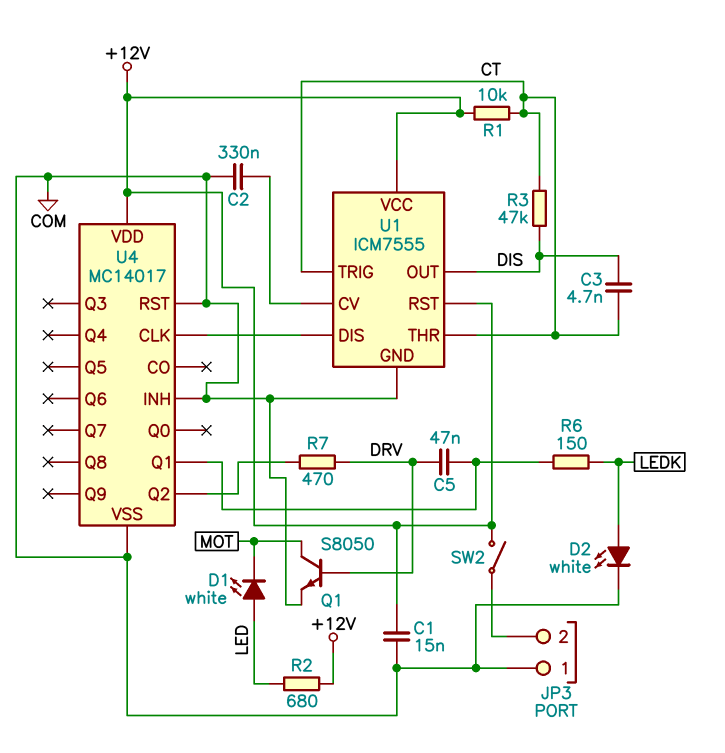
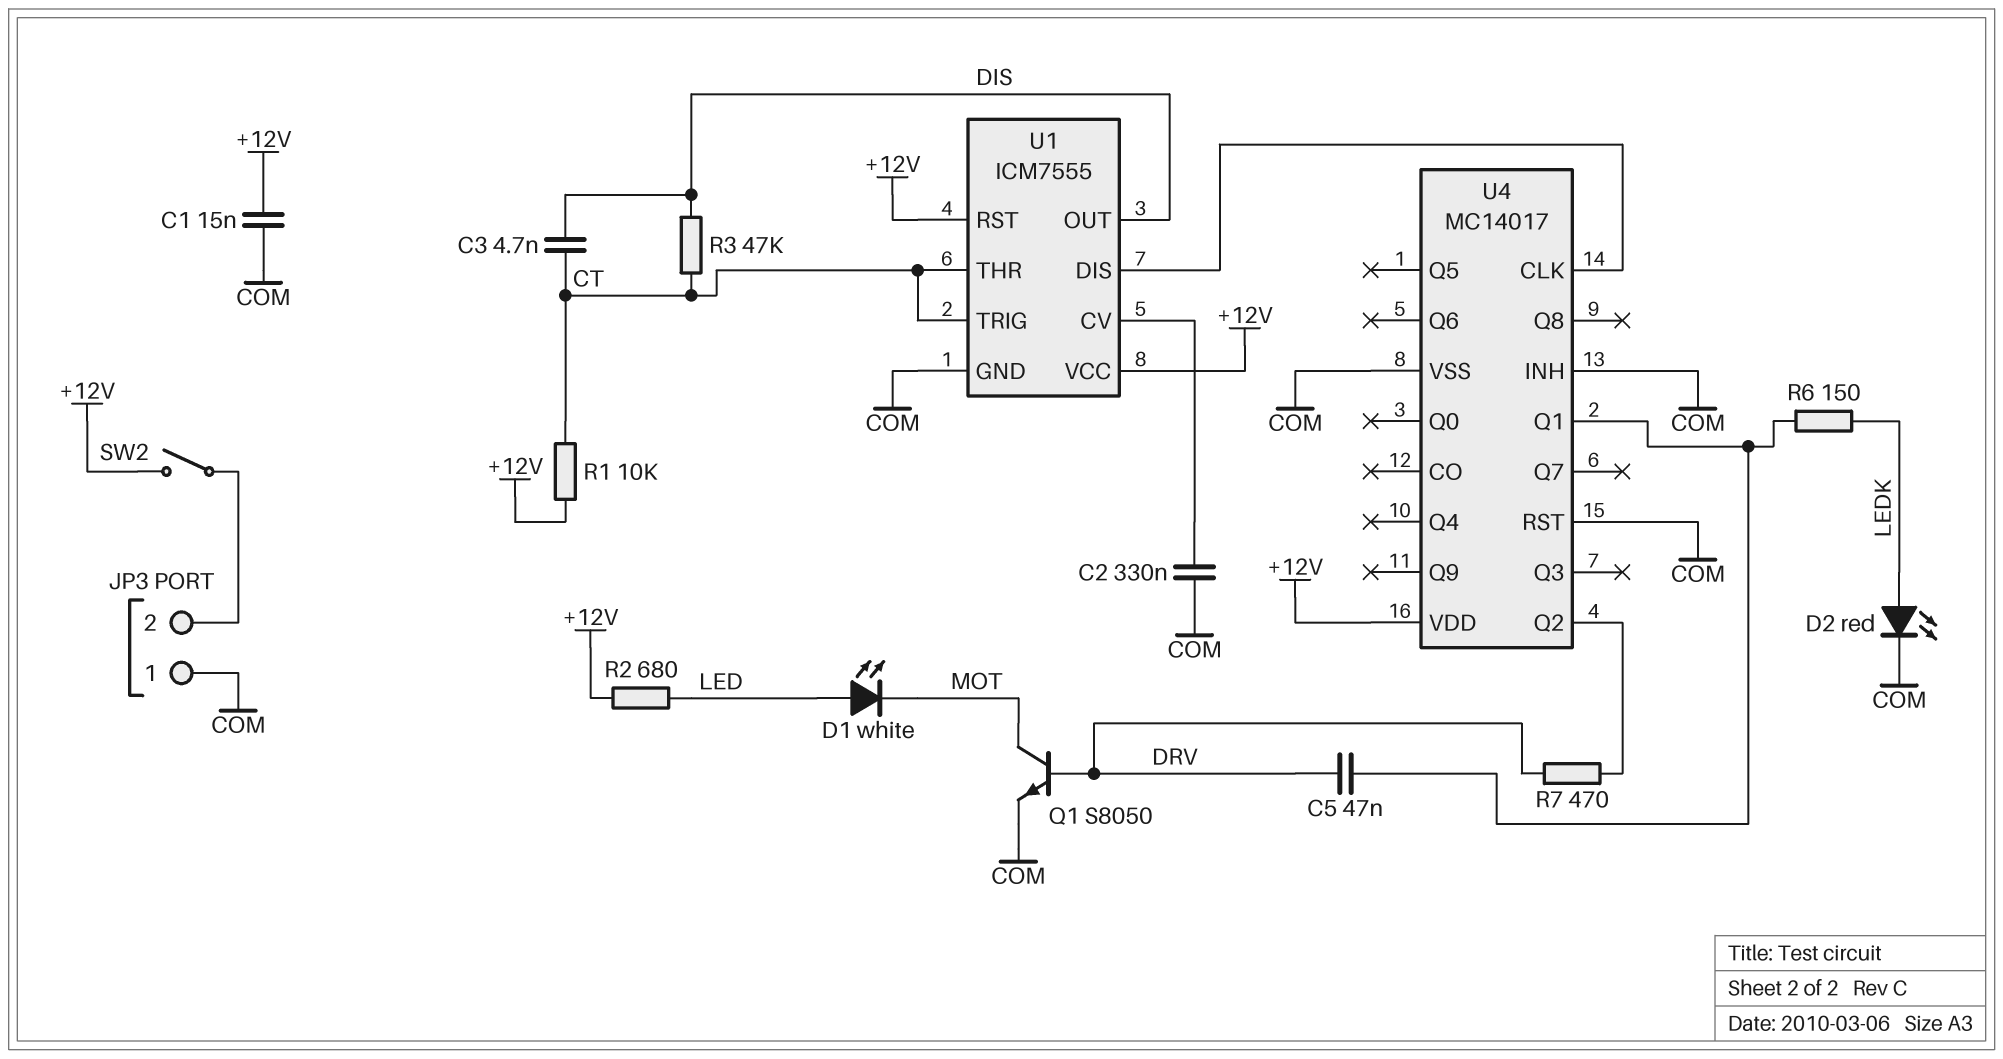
D2: LED white (A LEDK, K COM) -> LED red (A LEDK, K COM)

